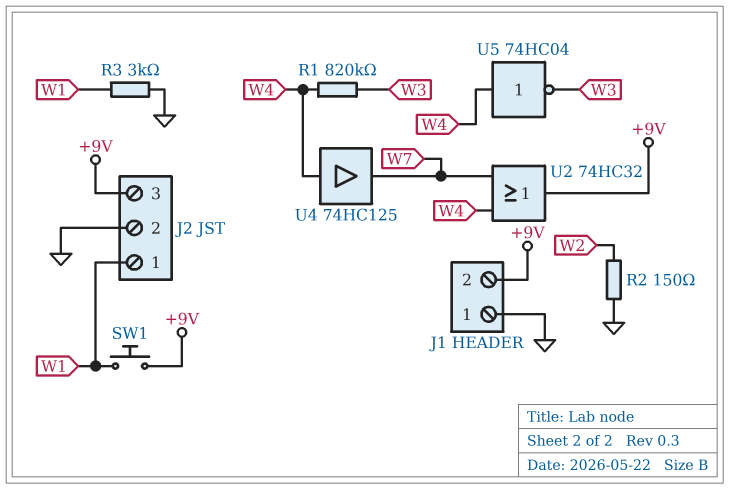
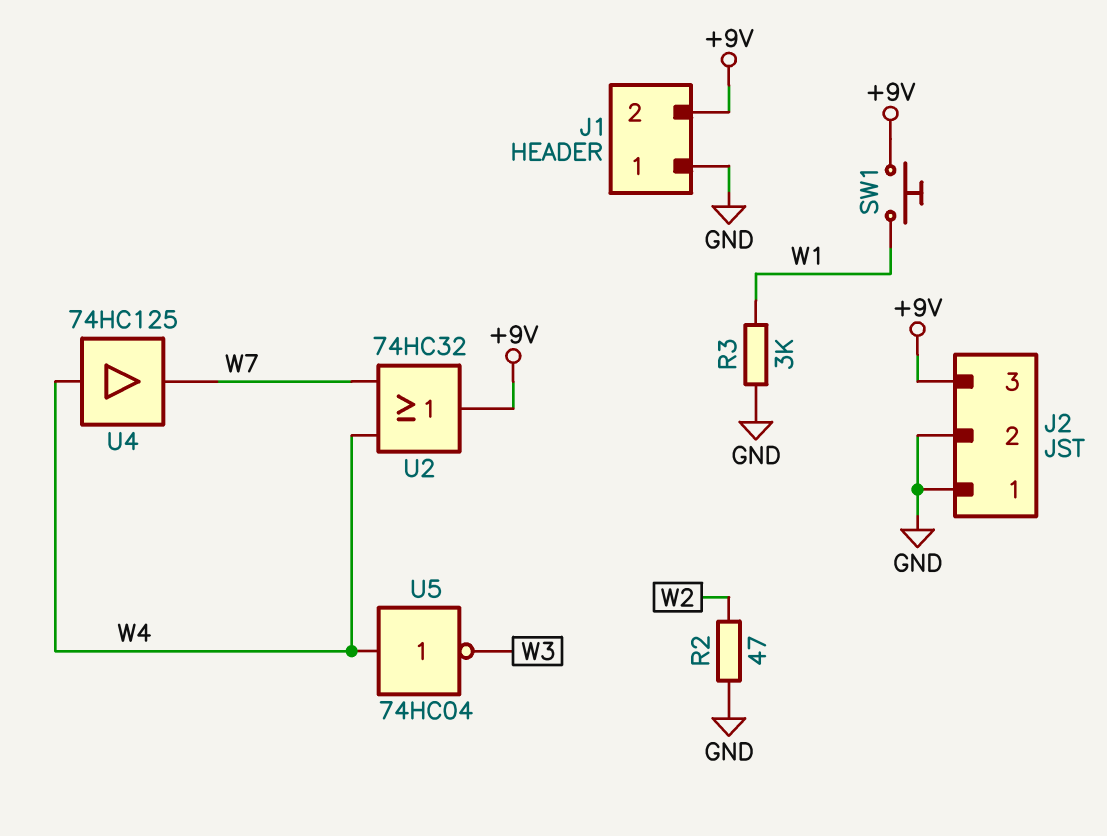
J2 pin 1: W1 -> GND
R1: 820k (W3, W4) -> none
R2: 150 (GND, W2) -> 47 (GND, W2)

